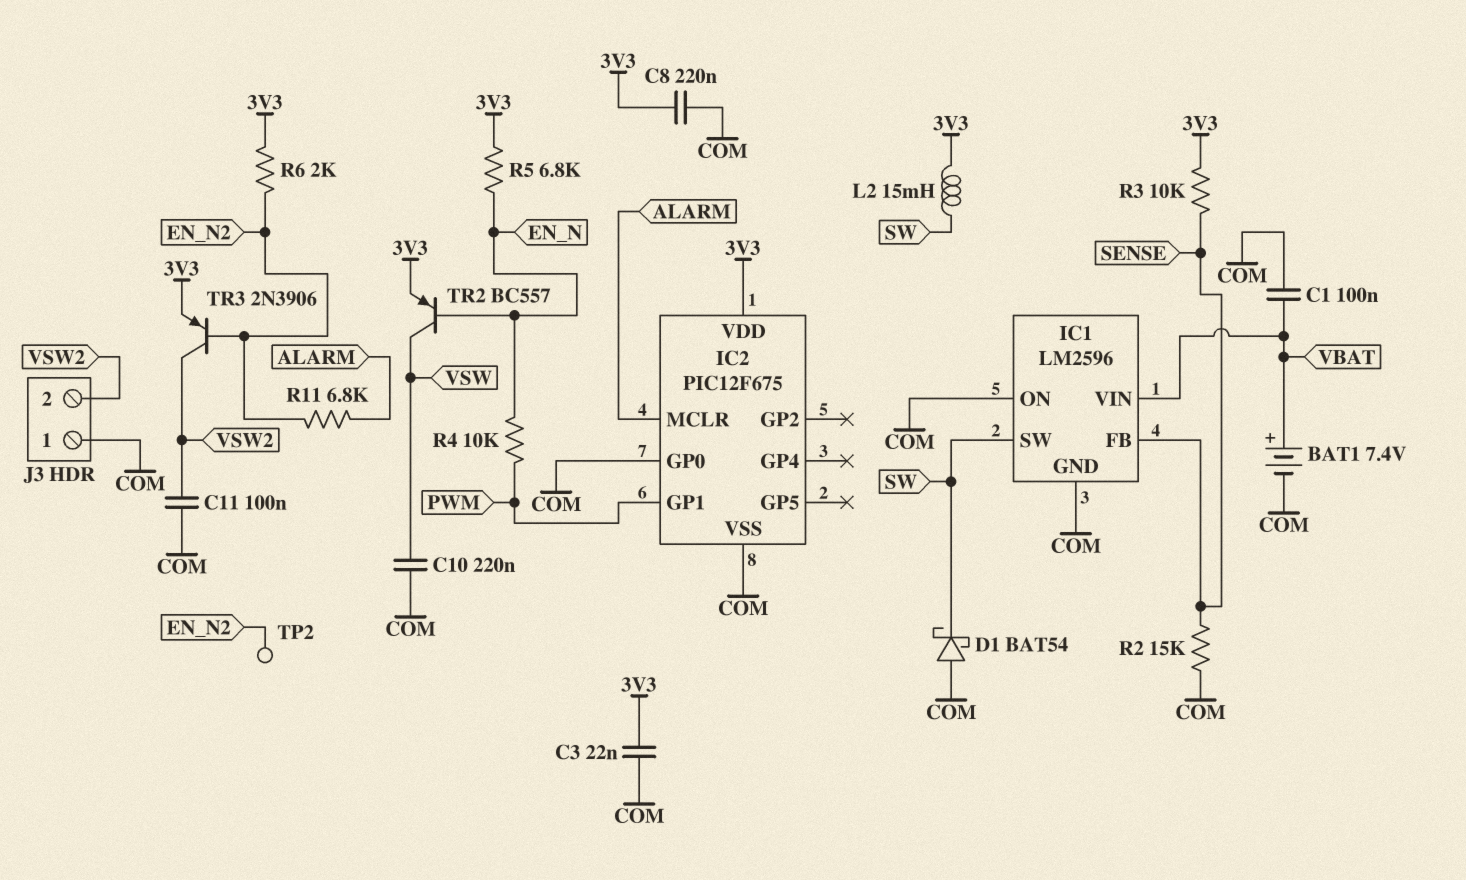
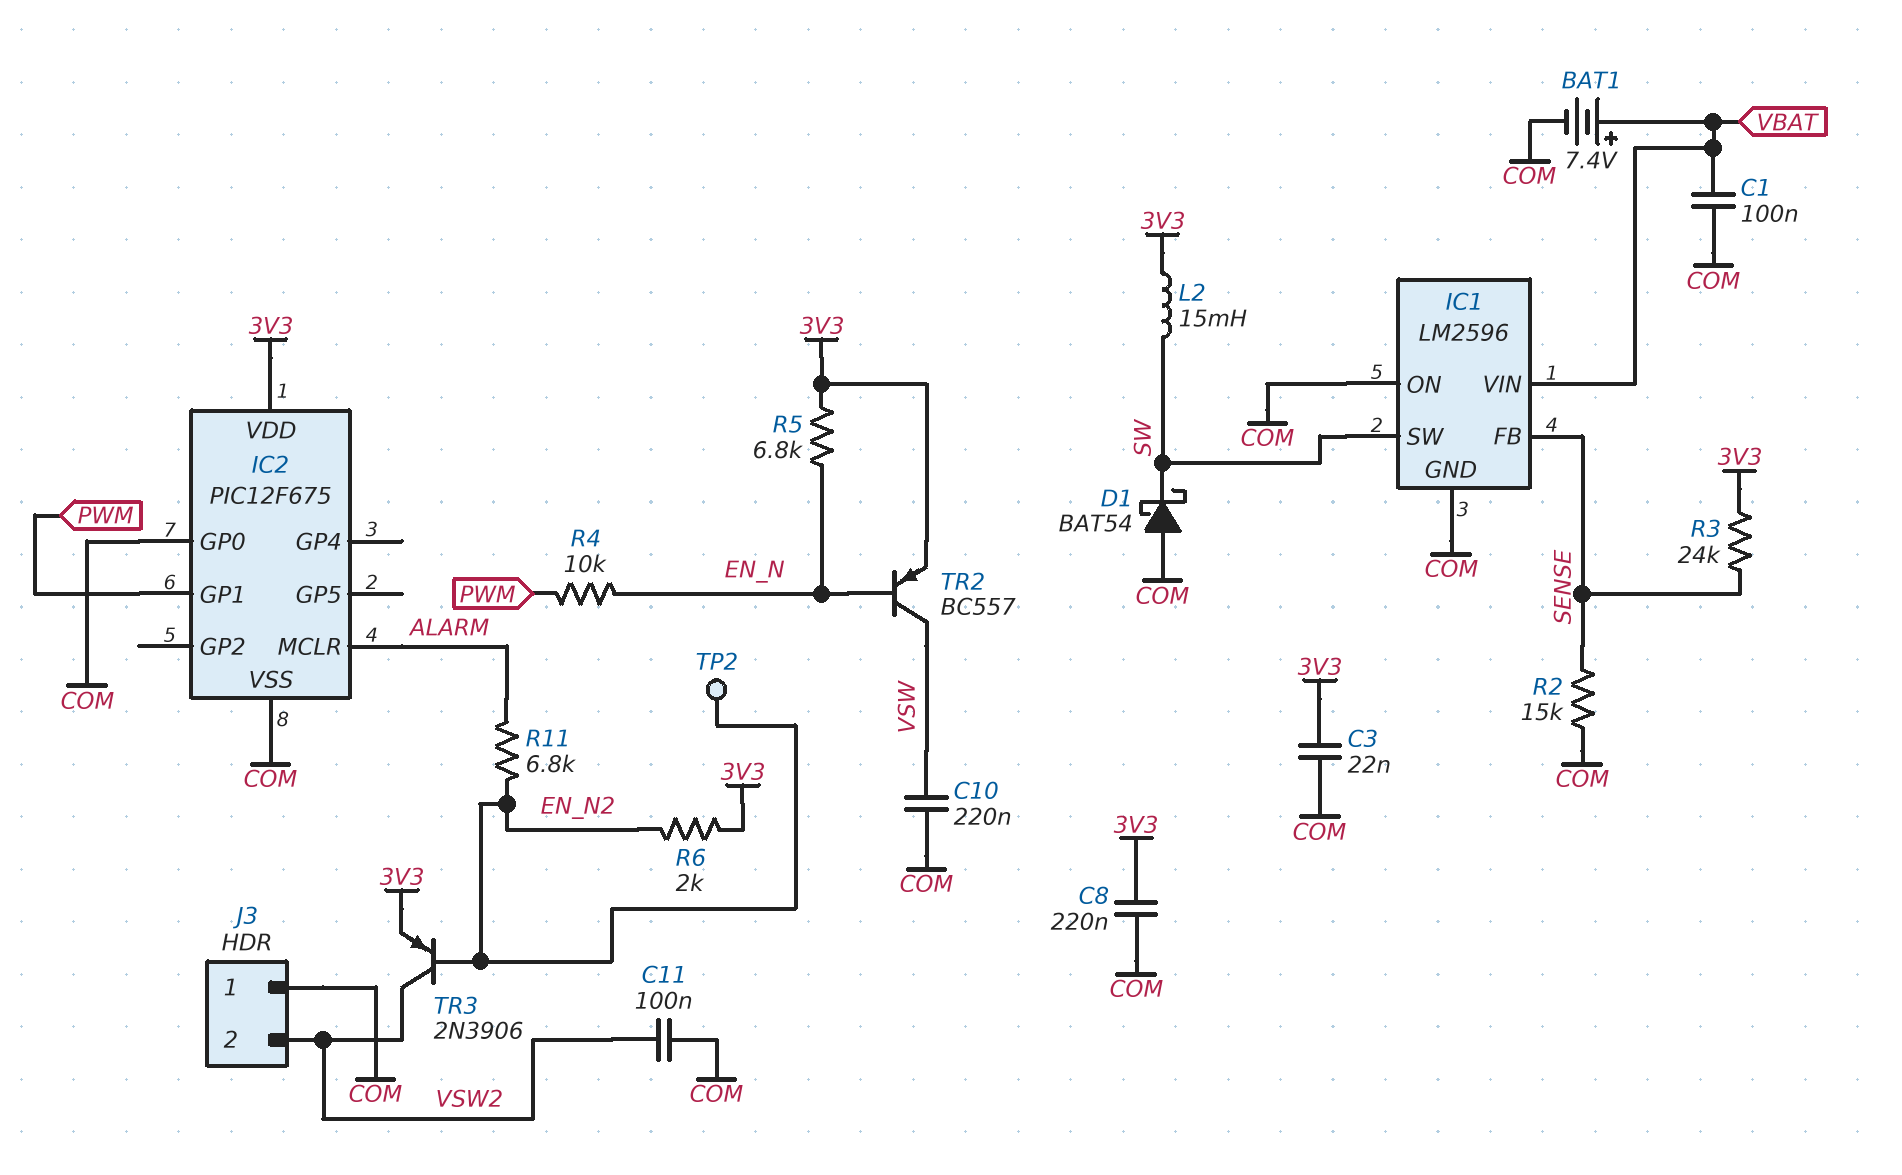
R3: 10k (3V3, SENSE) -> 24k (3V3, SENSE)

